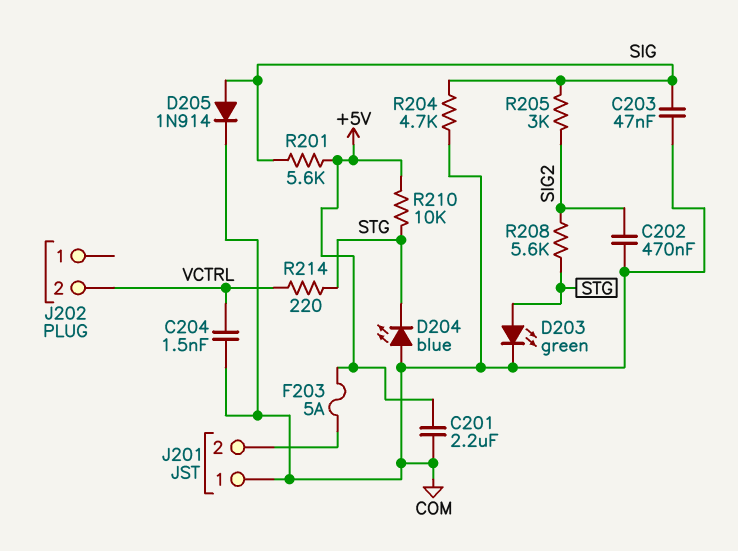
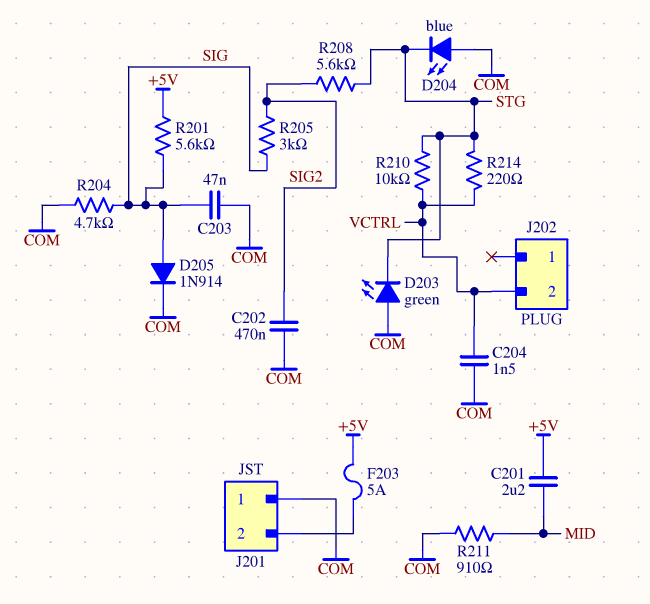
C201: 2.2uF (+5V, COM) -> 2.2uF (+5V, MID)
D203: LED green (A STG, K COM) -> LED green (A COM, K STG)
R210: 10k (+5V, STG) -> 10k (STG, VCTRL)
R211: none -> 910 (COM, MID)

